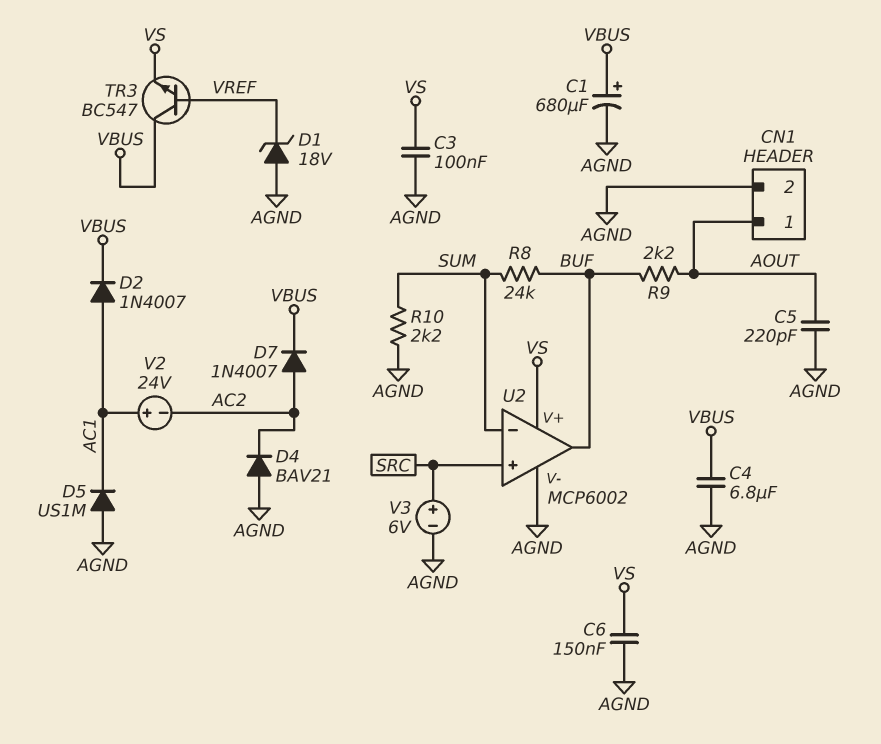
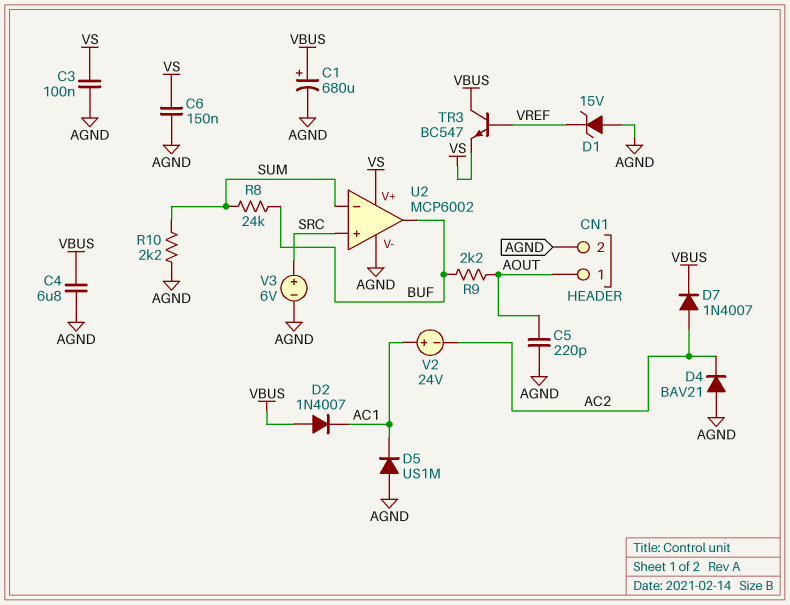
D1: zener 18V (A AGND, K VREF) -> zener 15V (A AGND, K VREF)
D2: diode 1N4007 (A AC1, K VBUS) -> diode 1N4007 (A VBUS, K AC1)

